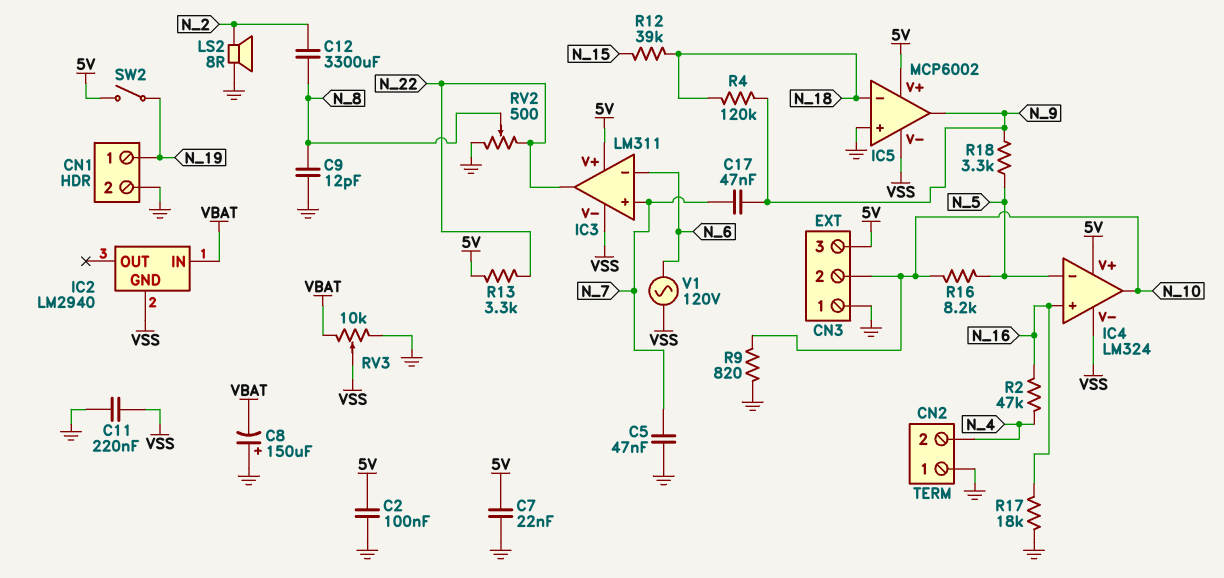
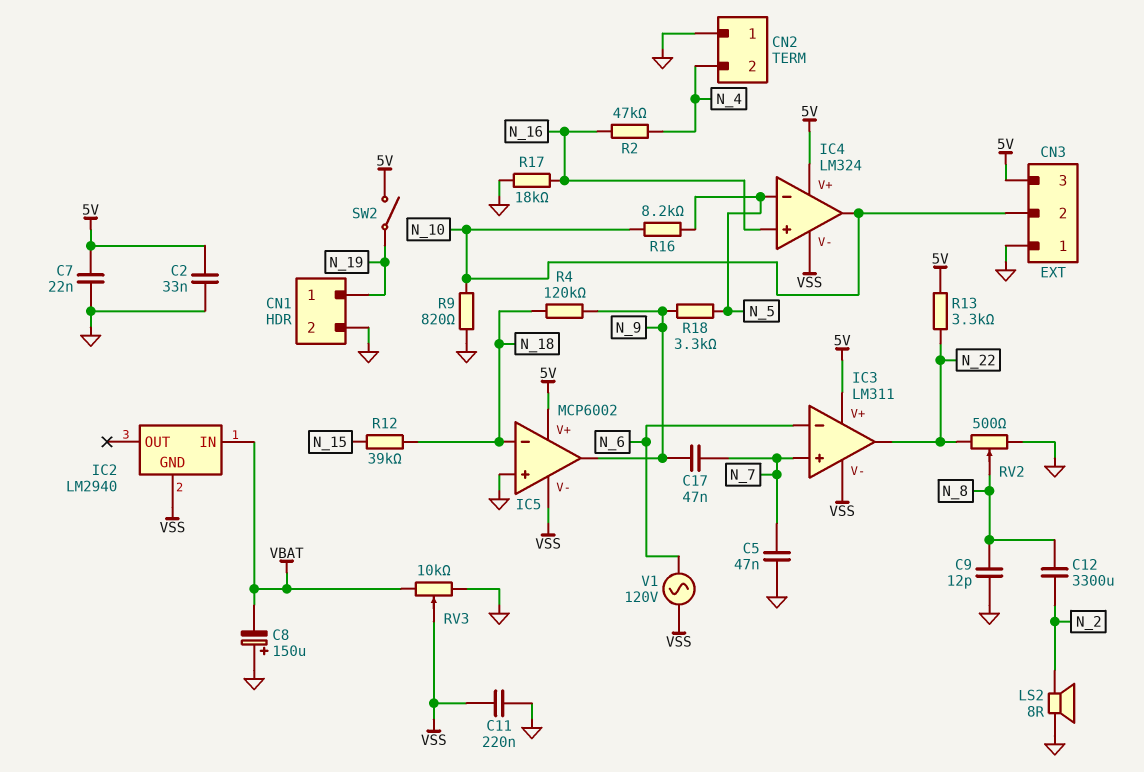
C2: 100nF (5V, GND) -> 33nF (5V, GND)

